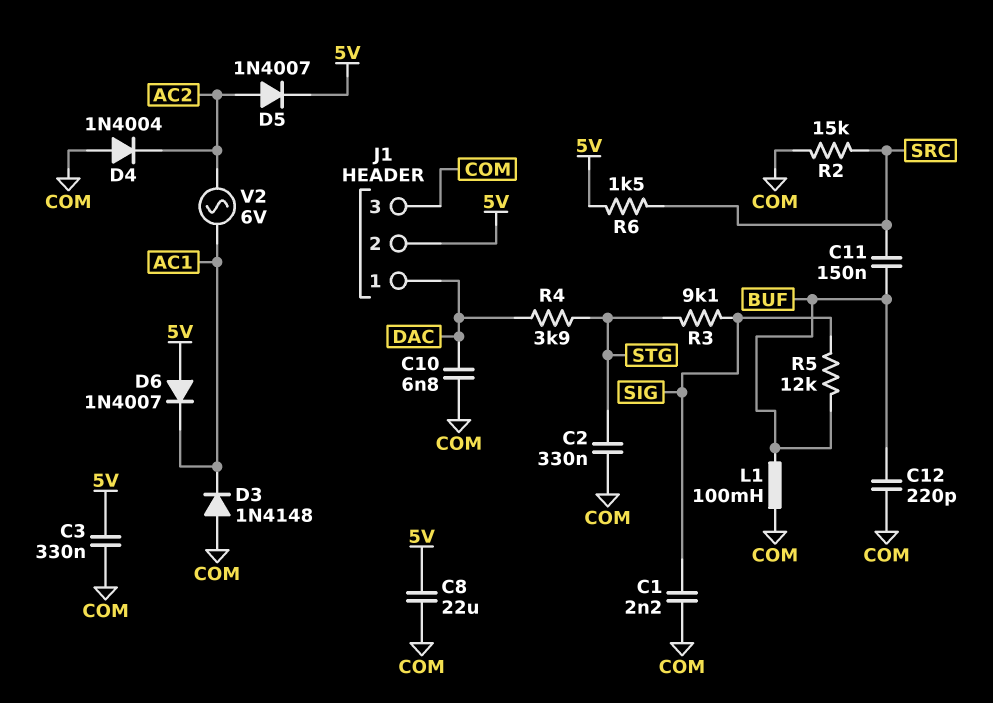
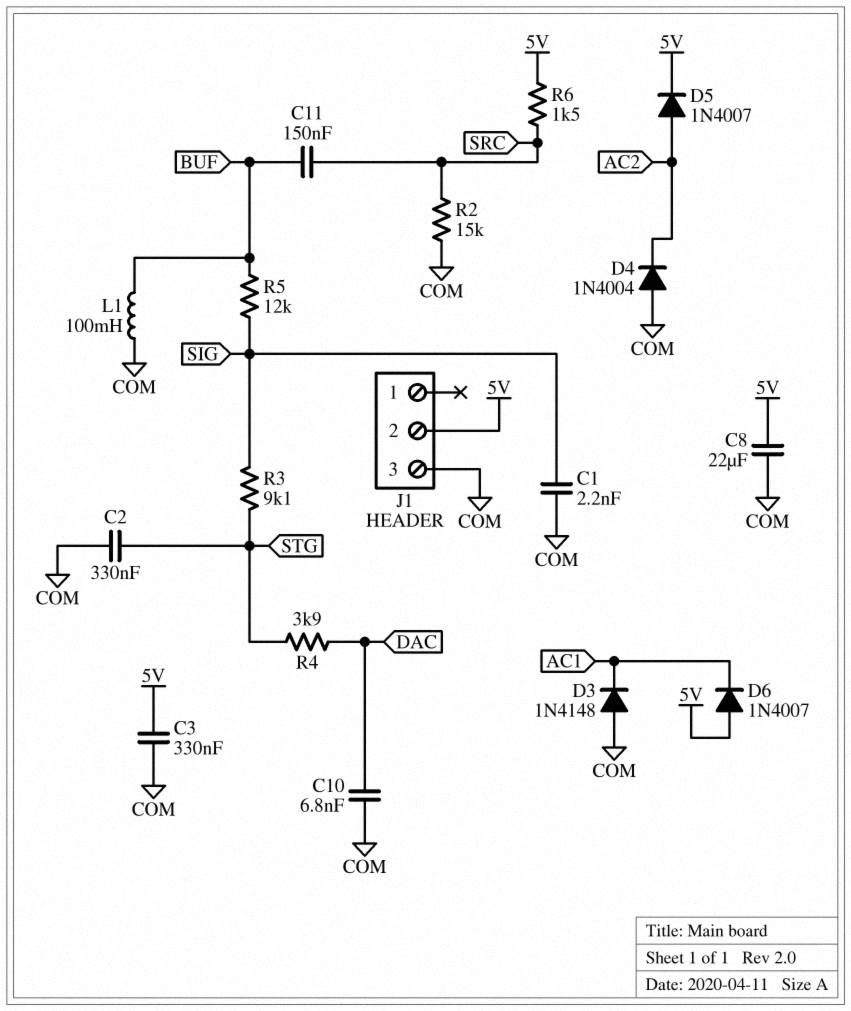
C12: 220pF (BUF, COM) -> none
J1 pin 1: DAC -> none
V2: AC 6V (AC1, AC2) -> none

